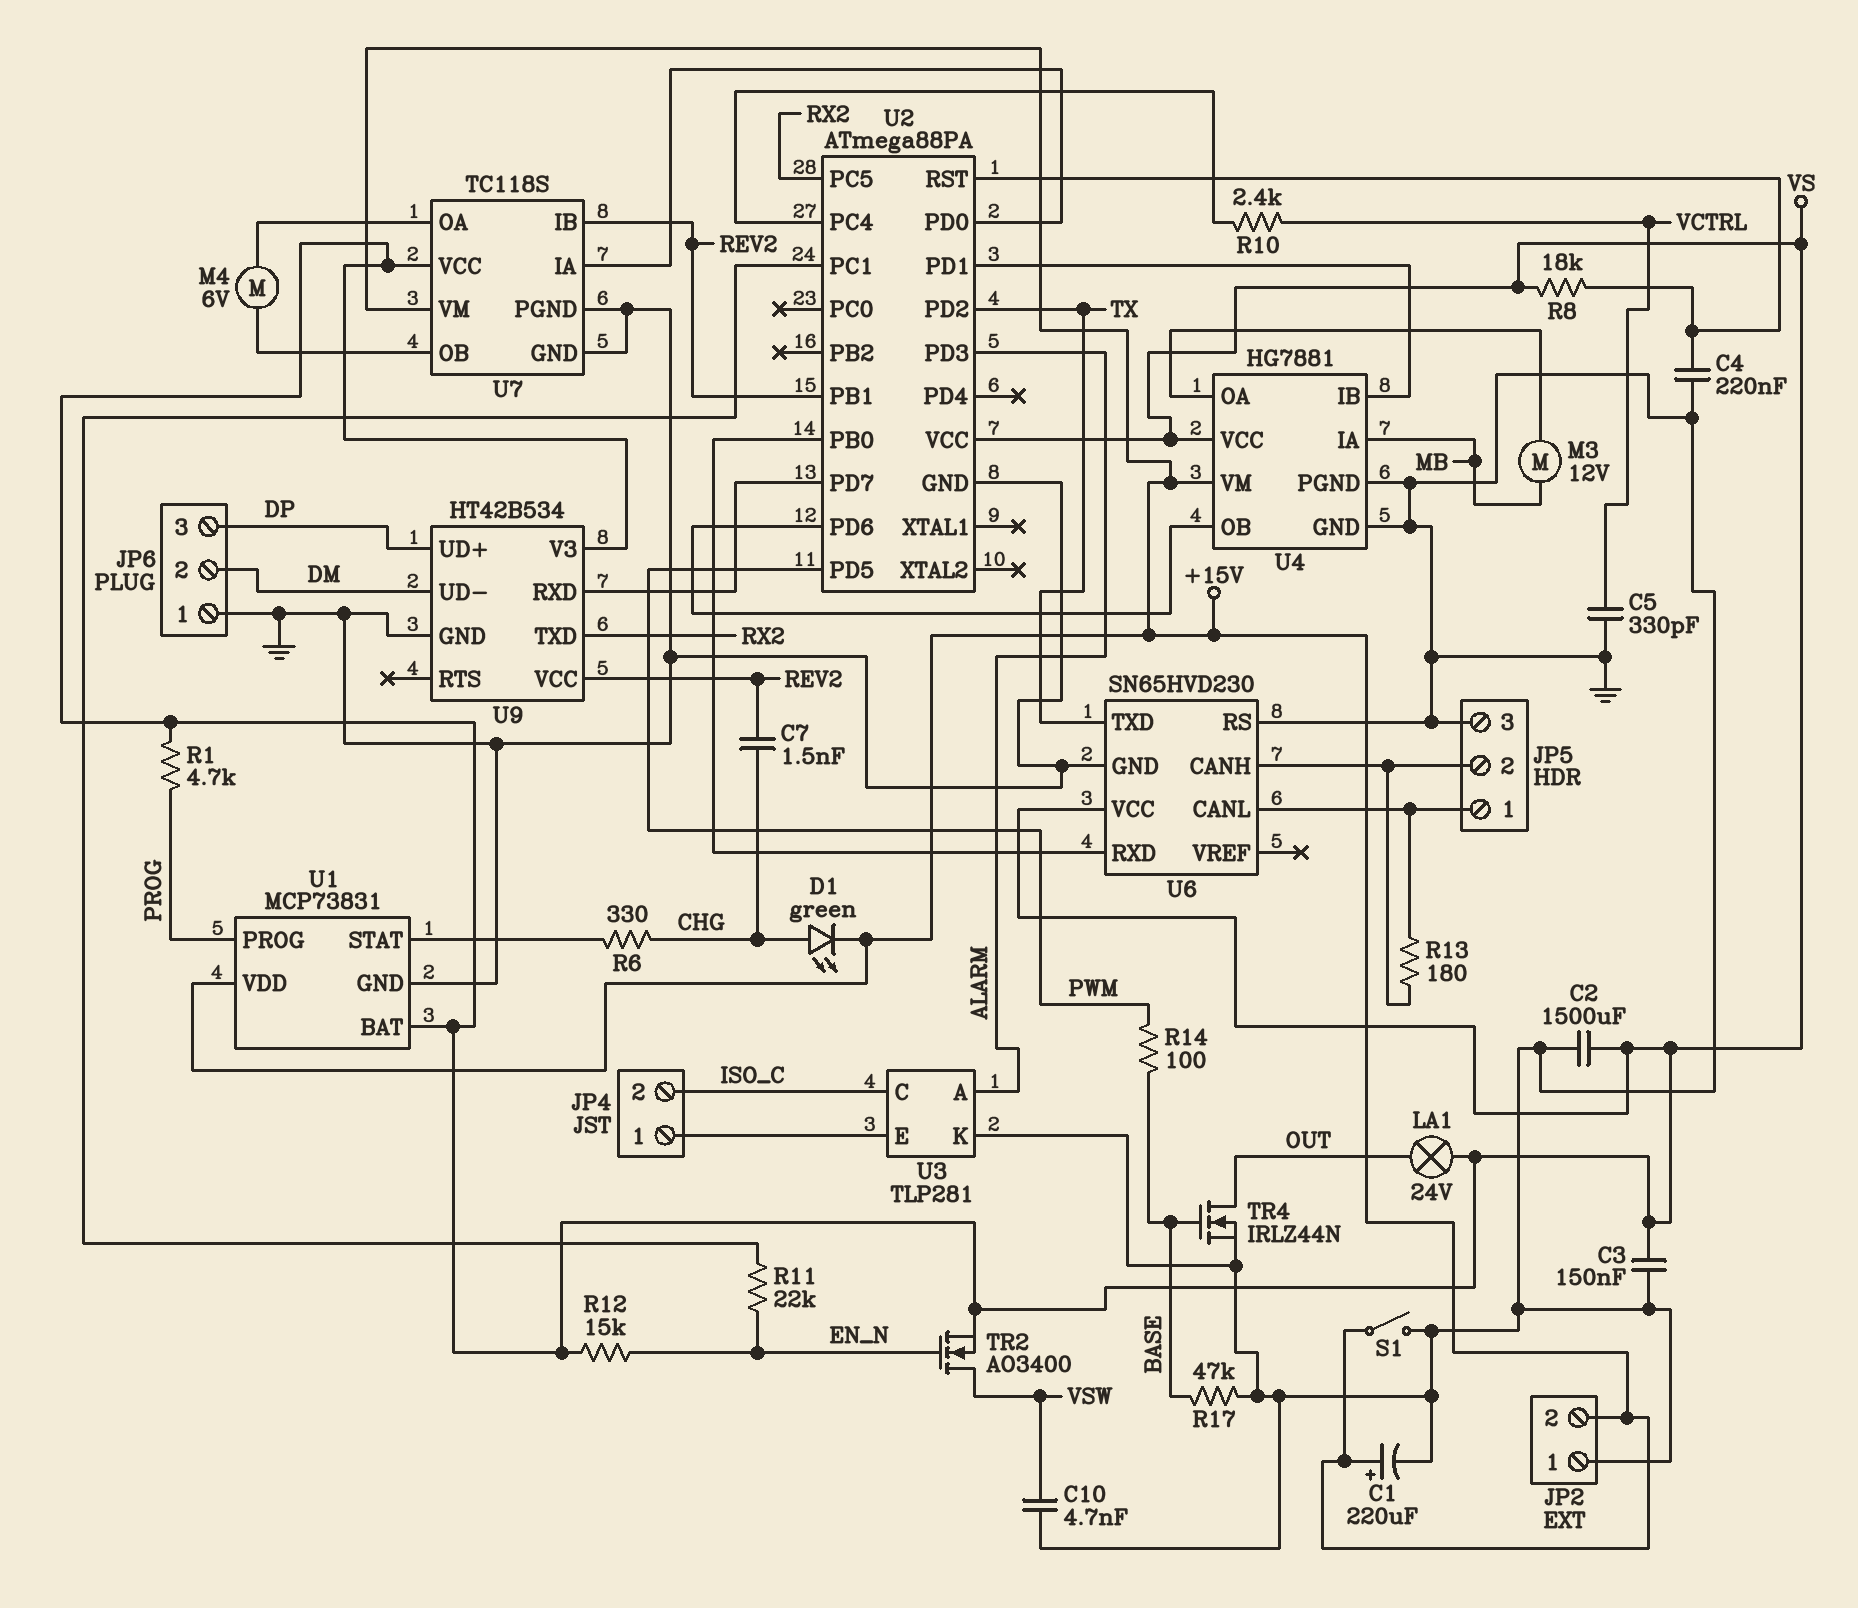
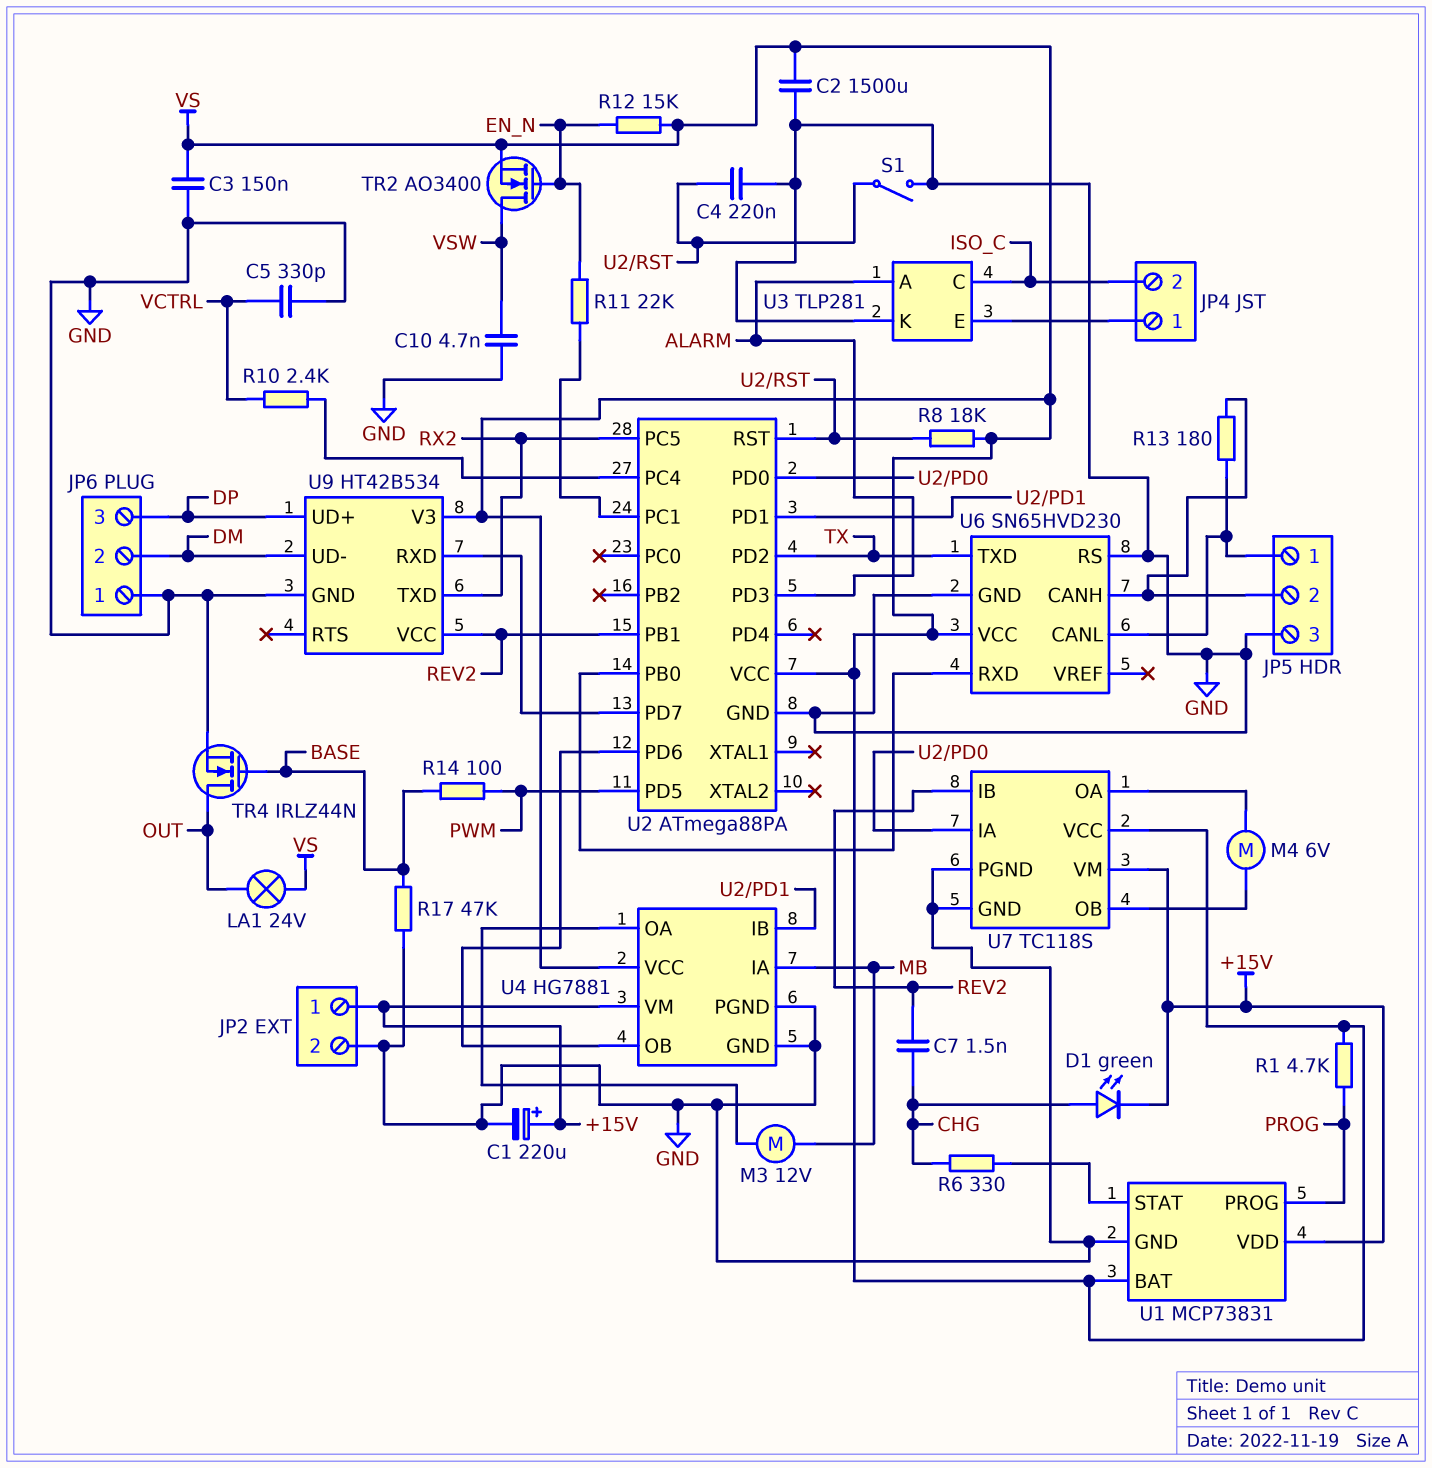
JP2 pin 1: GND -> +15V
JP2 pin 2: +15V -> GND
S1: switch (+15V, GND) -> switch (GND, U2/RST)

